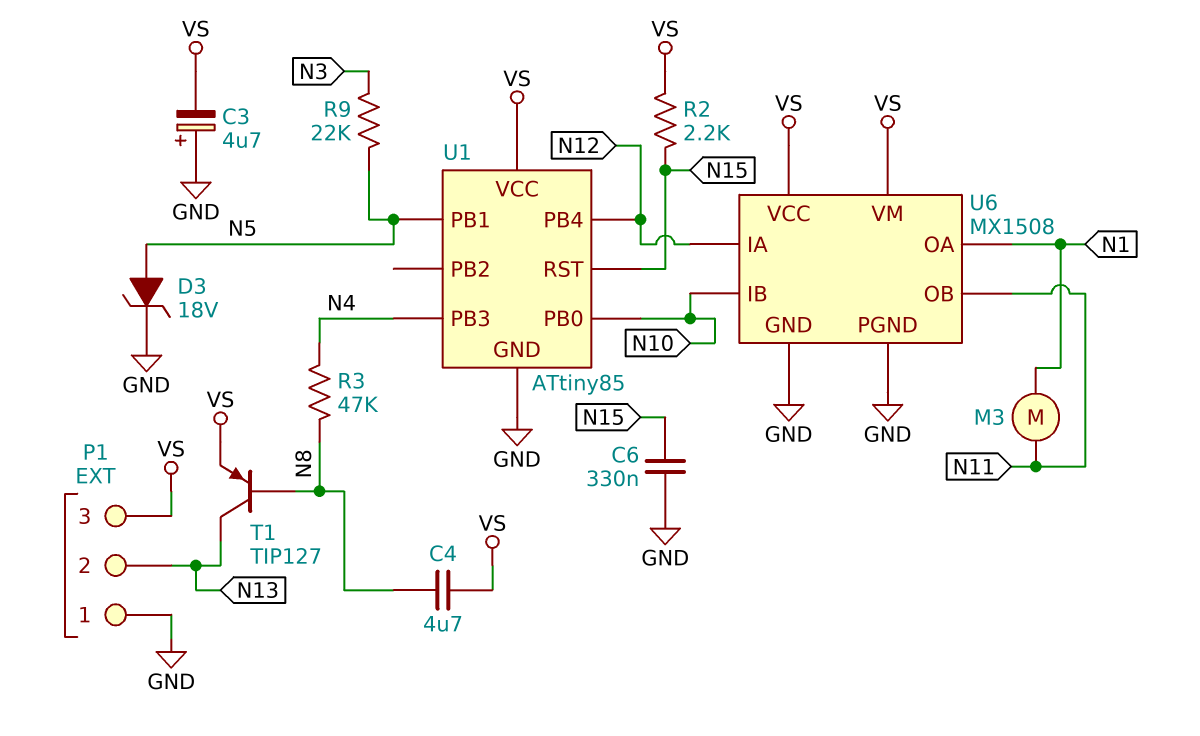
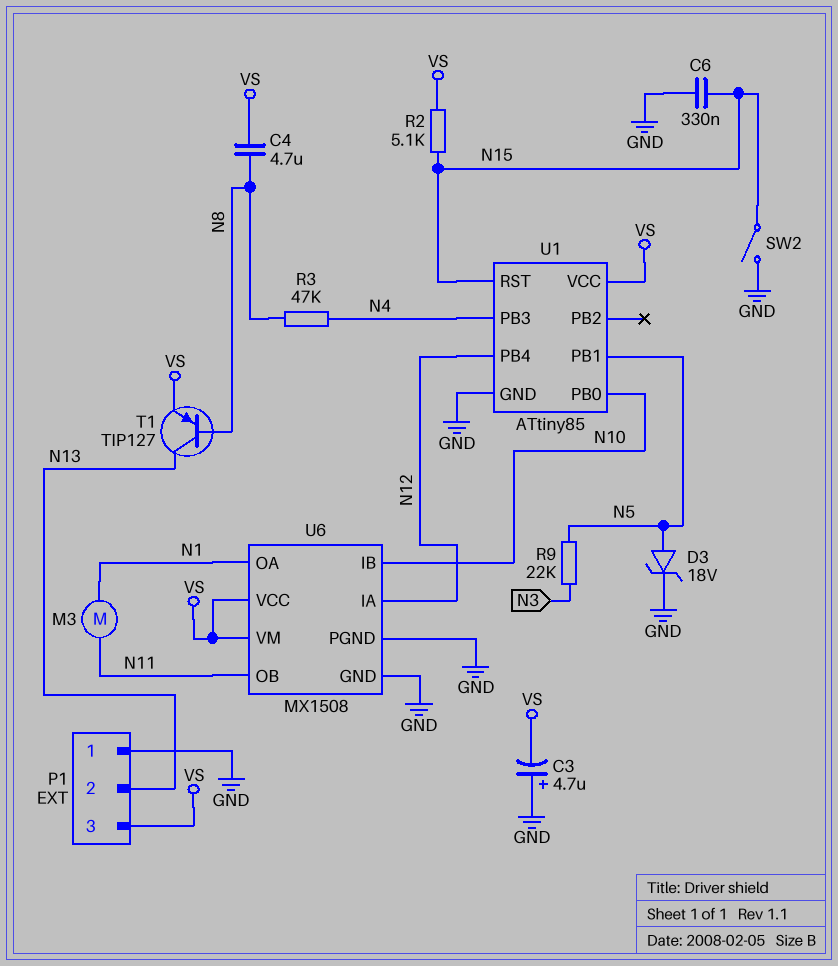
R2: 2.2k (N15, VS) -> 5.1k (N15, VS)
SW2: none -> switch (GND, N15)

